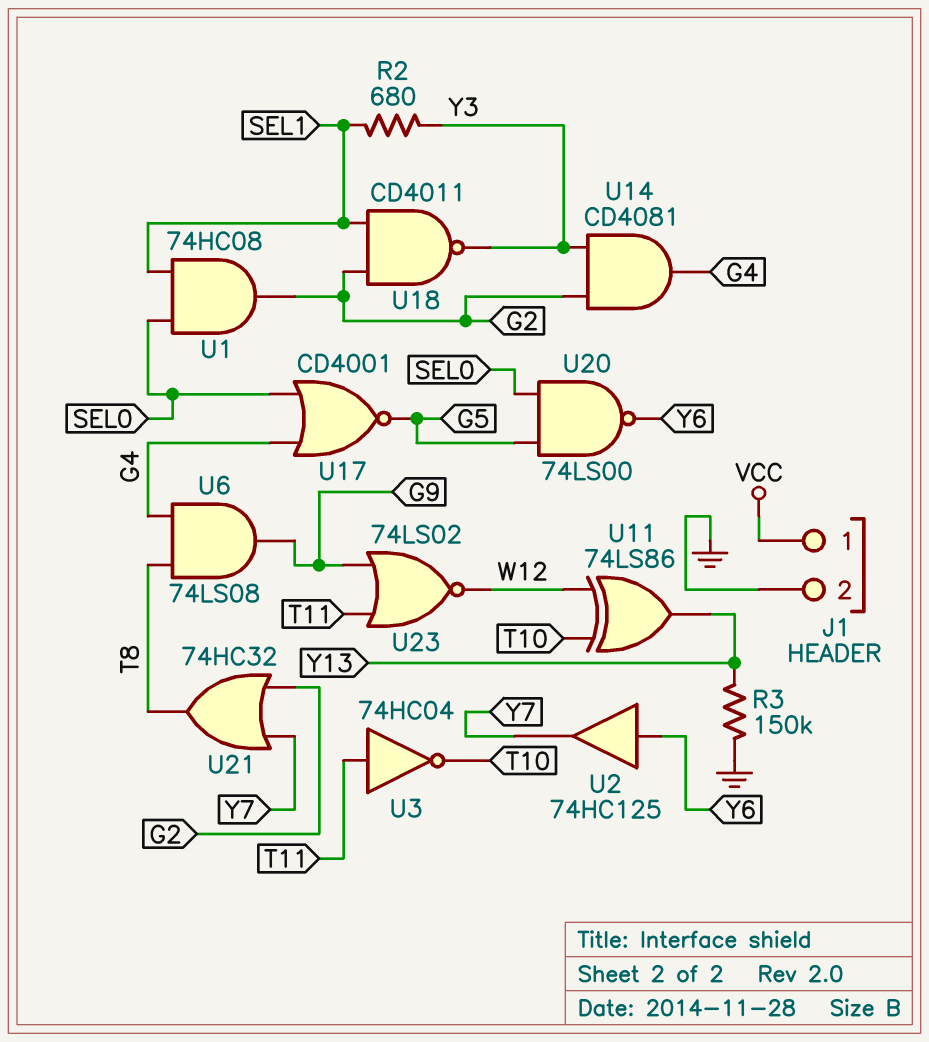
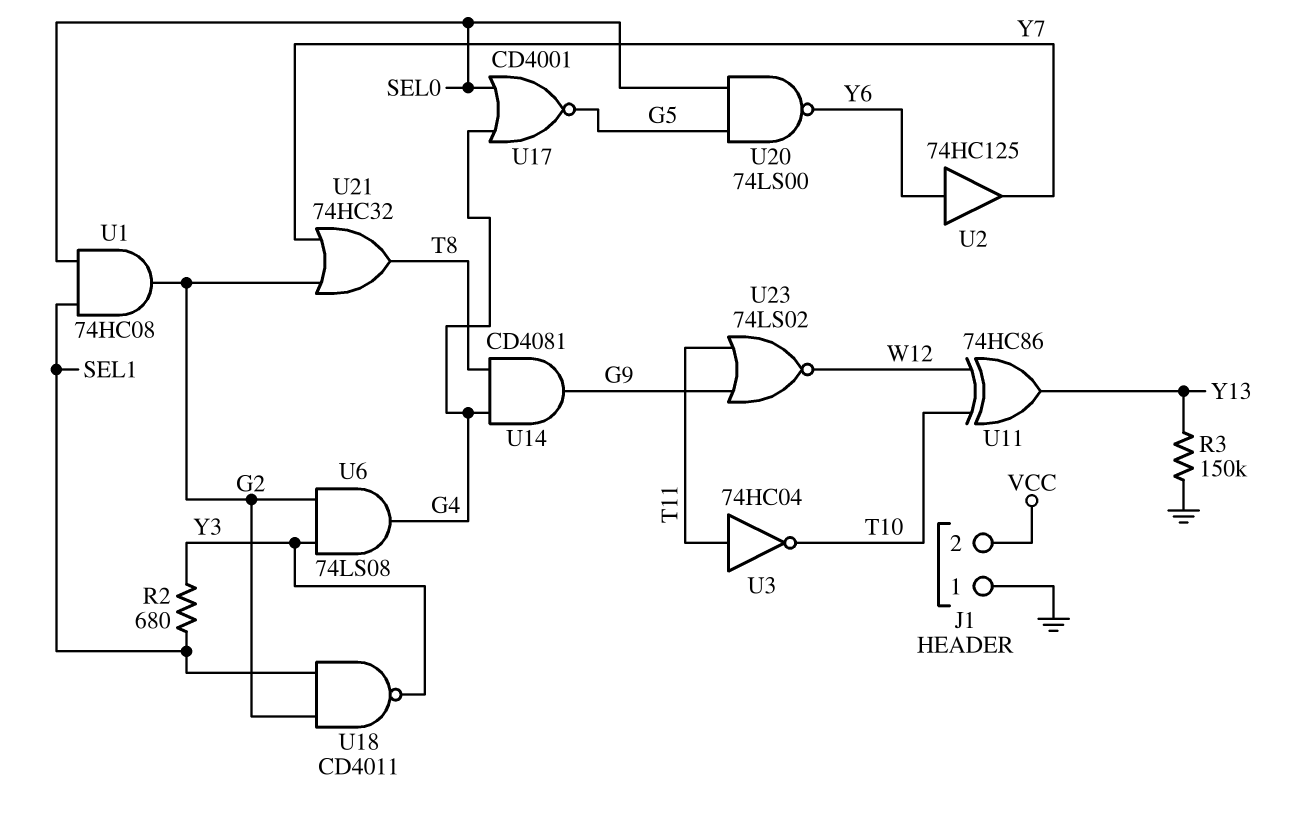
J1 pin 1: VCC -> GND
J1 pin 2: GND -> VCC
U6: AND 74LS08 (in G4, in T8, out G9) -> AND 74LS08 (in G2, in Y3, out G4)
U11: XOR 74LS86 (in T10, in W12, out Y13) -> XOR 74HC86 (in T10, in W12, out Y13)
U14: AND CD4081 (in G2, in Y3, out G4) -> AND CD4081 (in G4, in T8, out G9)

